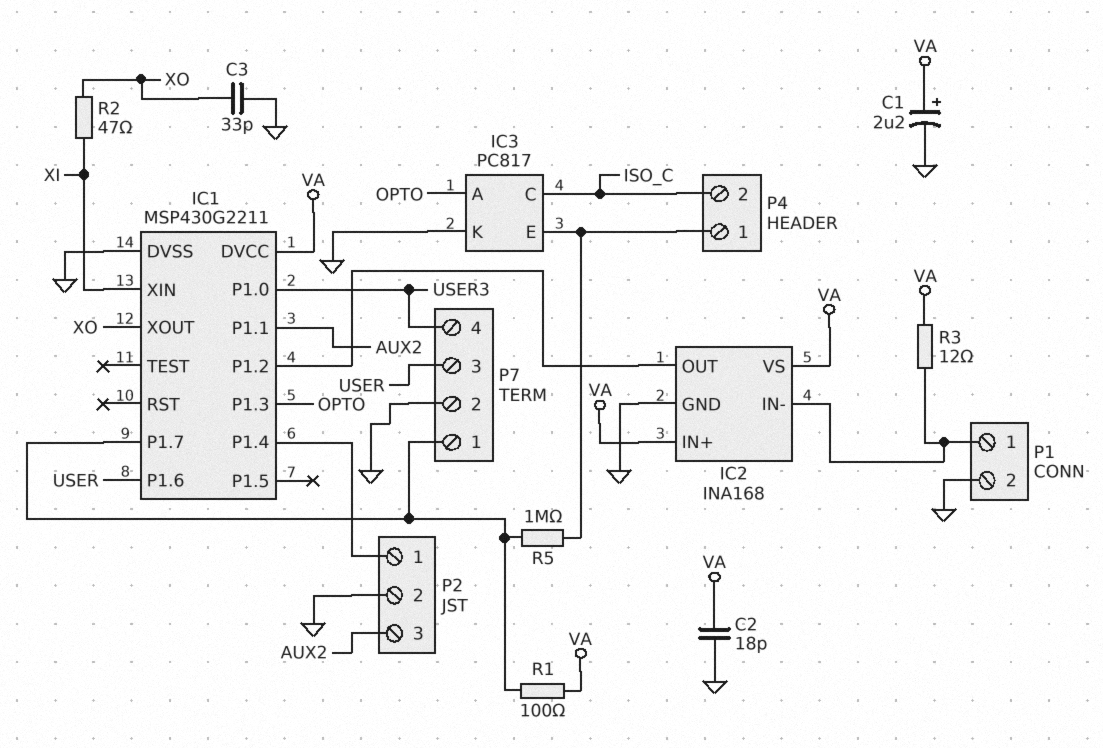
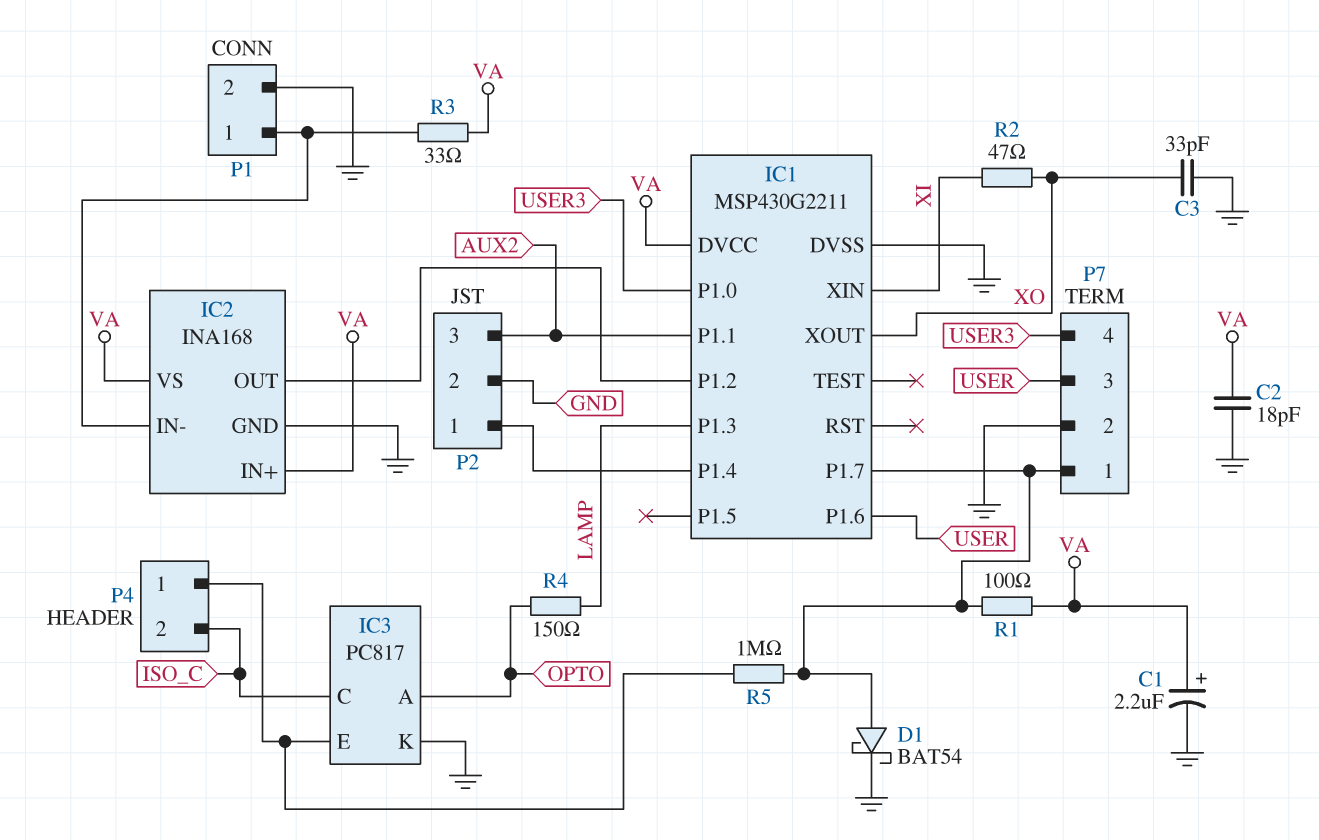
D1: none -> schottky BAT54 (A IC1/P1.7, K GND)
IC1 pin P1.3: OPTO -> LAMP
R3: 12 (IC2/IN-, VA) -> 33 (IC2/IN-, VA)
R4: none -> 150 (LAMP, OPTO)

